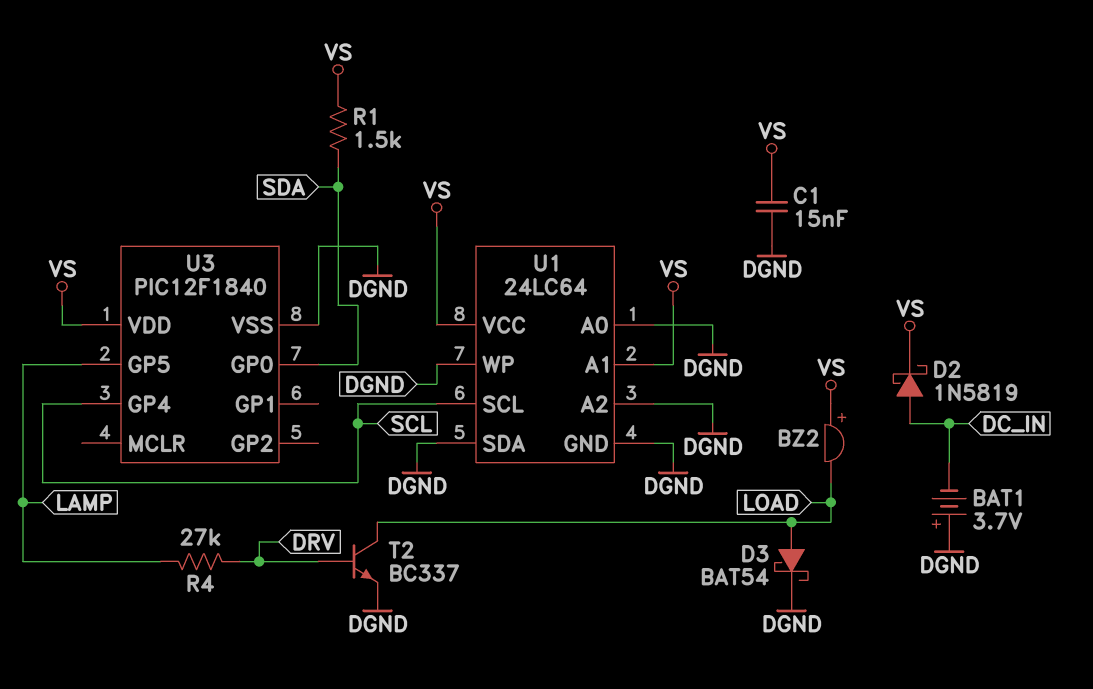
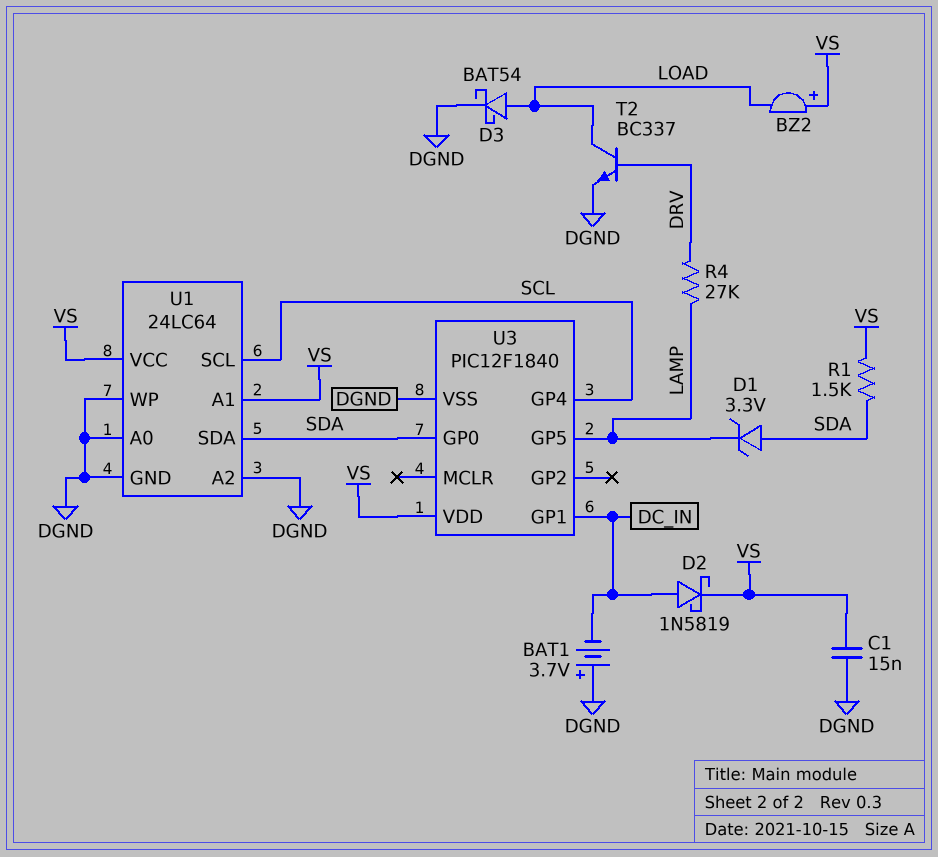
D1: none -> zener 3.3V (A SDA, K LAMP)
U1 pin SDA: DGND -> SDA
U3 pin GP1: none -> DC_IN

